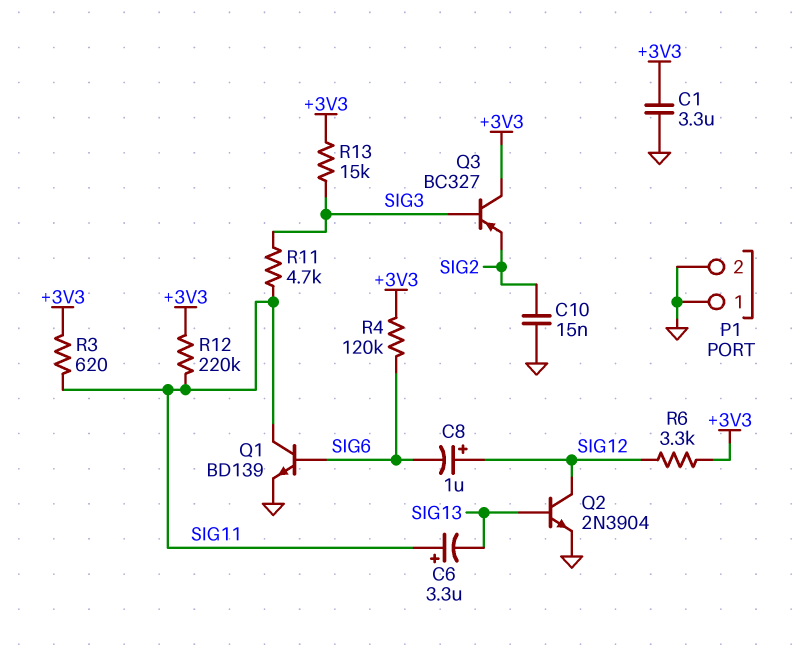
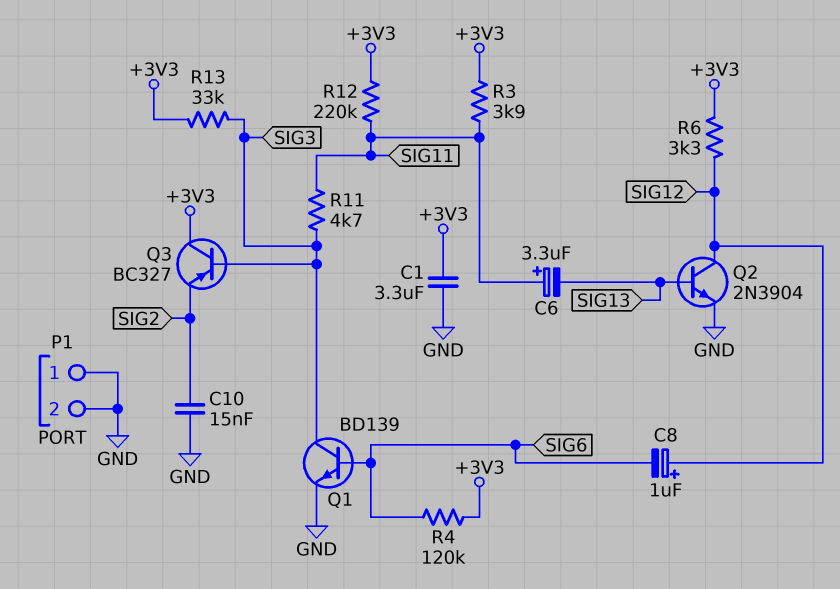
Q1: NPN BD139 (B SIG6, C SIG11, E GND) -> NPN BD139 (B SIG6, C SIG3, E GND)
R3: 620 (+3V3, SIG11) -> 3.9k (+3V3, SIG11)
R13: 15k (+3V3, SIG3) -> 33k (+3V3, SIG3)

